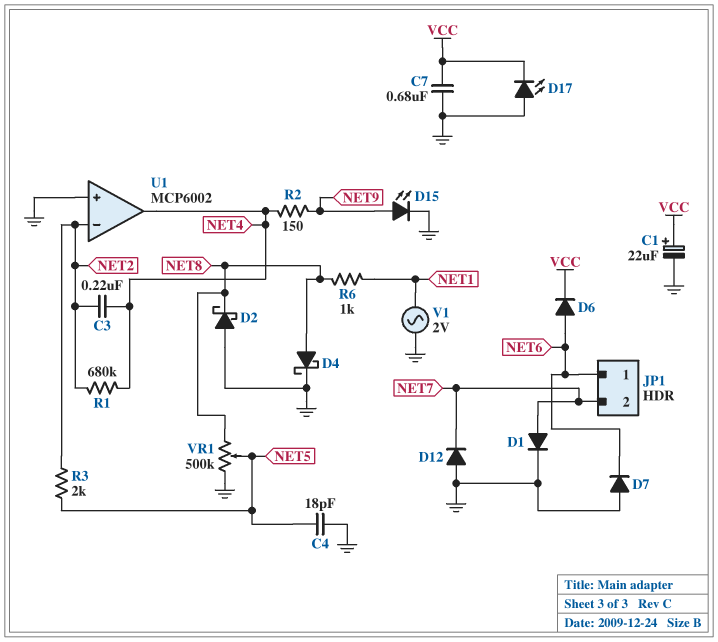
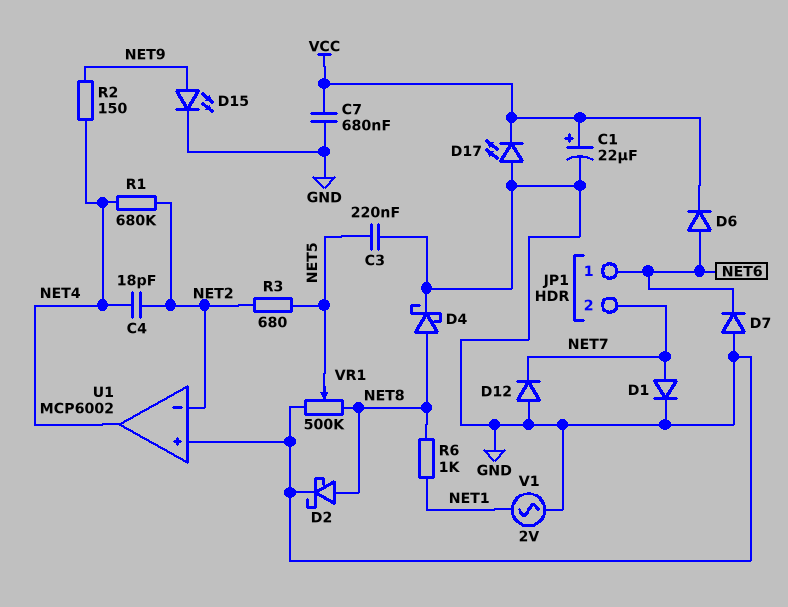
C3: 220nF (NET2, NET4) -> 220nF (GND, NET5)
C4: 18pF (GND, NET5) -> 18pF (NET2, NET4)
D2: schottky (A GND, K NET8) -> schottky (A NET8, K GND)
R3: 2k (NET2, NET5) -> 680 (NET2, NET5)

